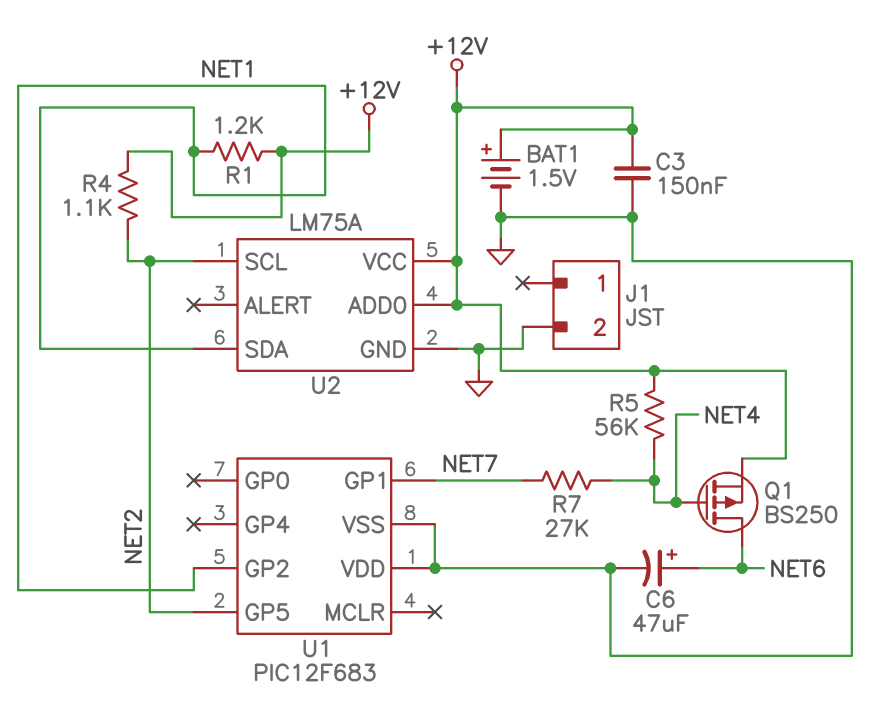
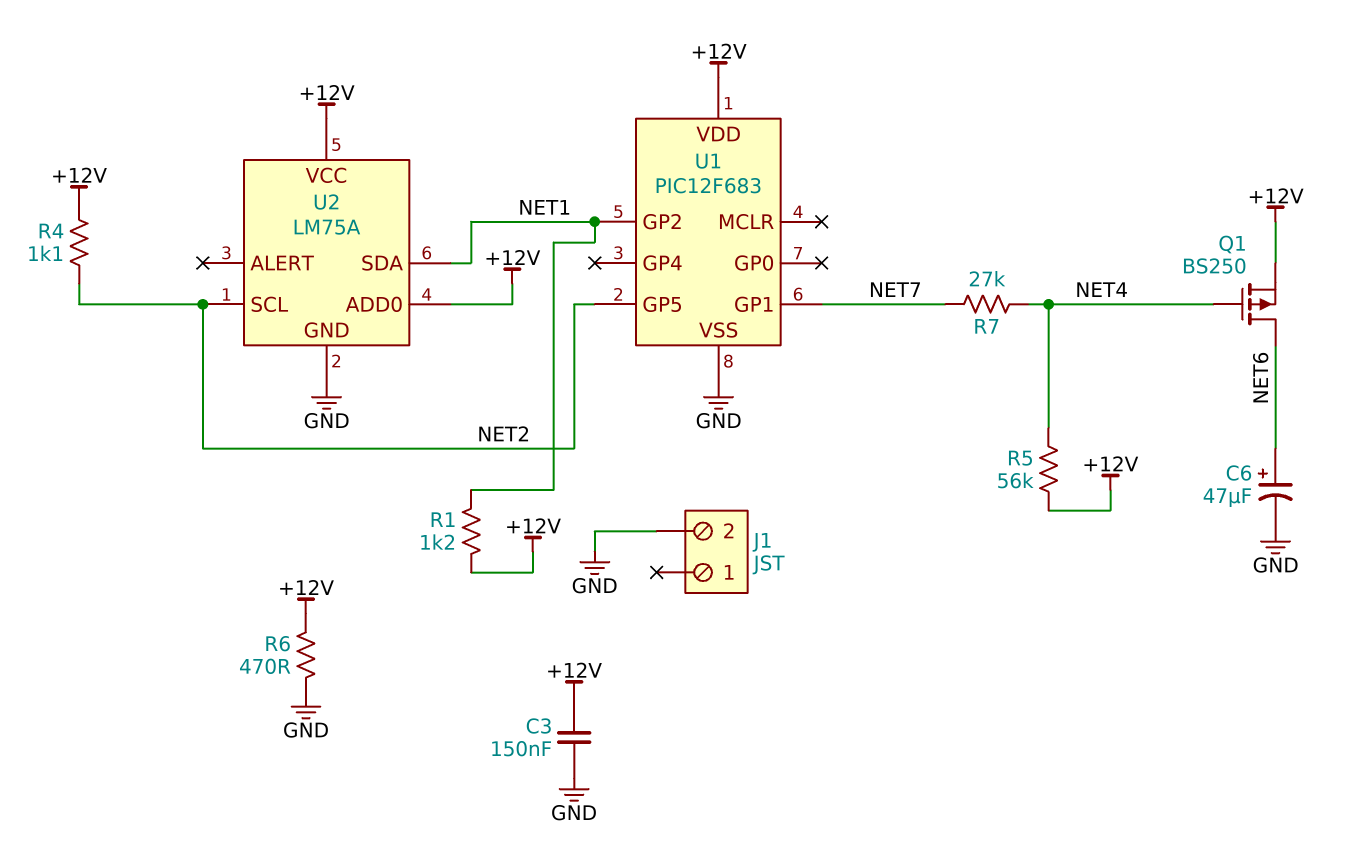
BAT1: 1.5V (plus +12V, minus GND) -> none
R6: none -> 470 (+12V, GND)
U1 pin VDD: GND -> +12V

